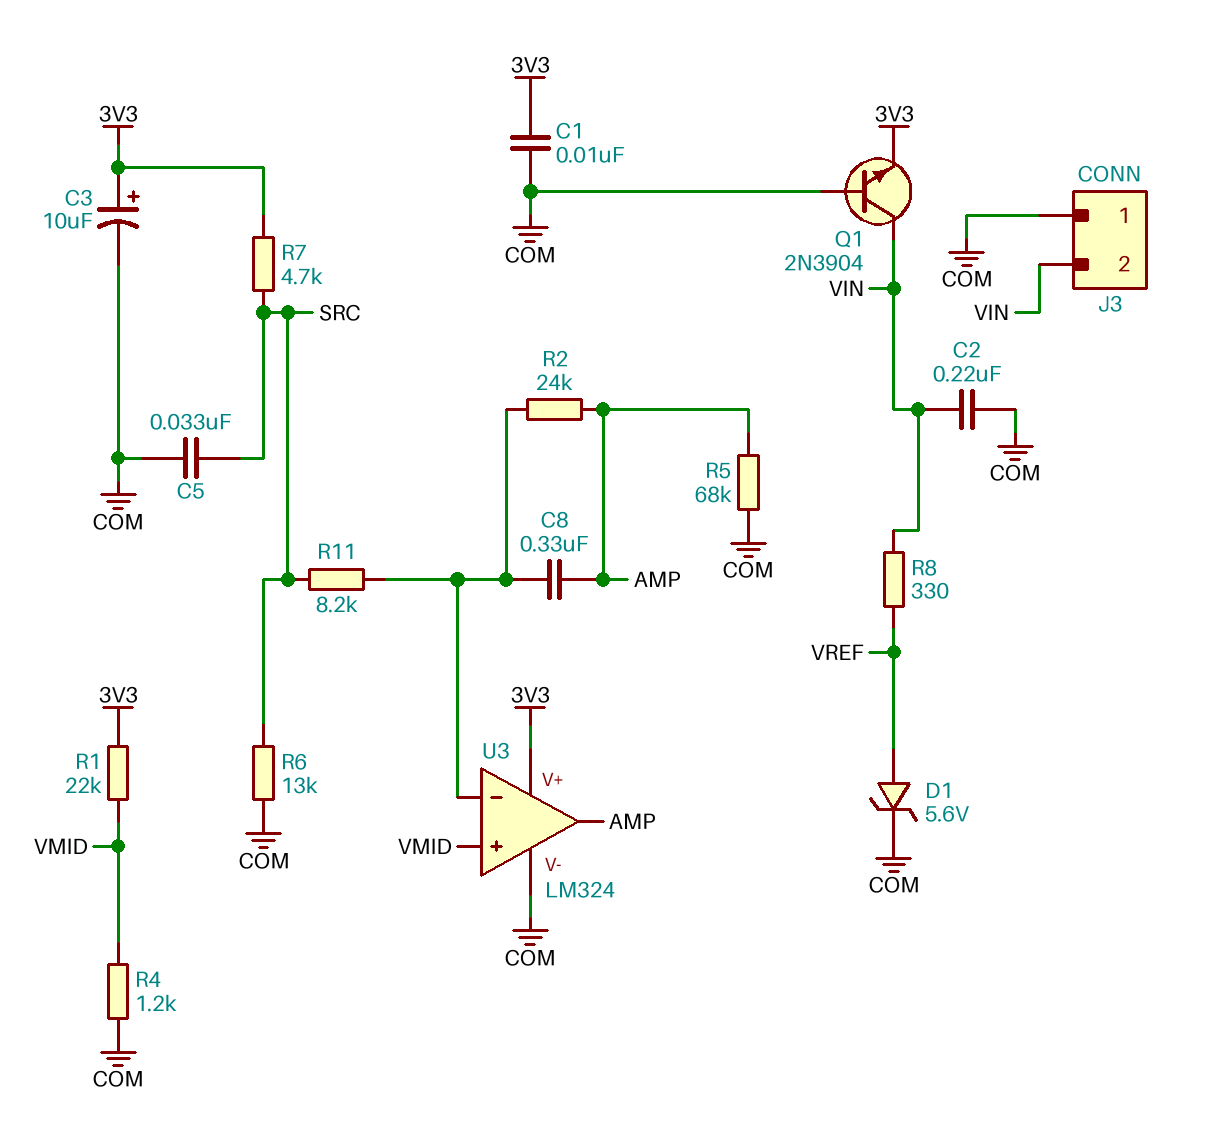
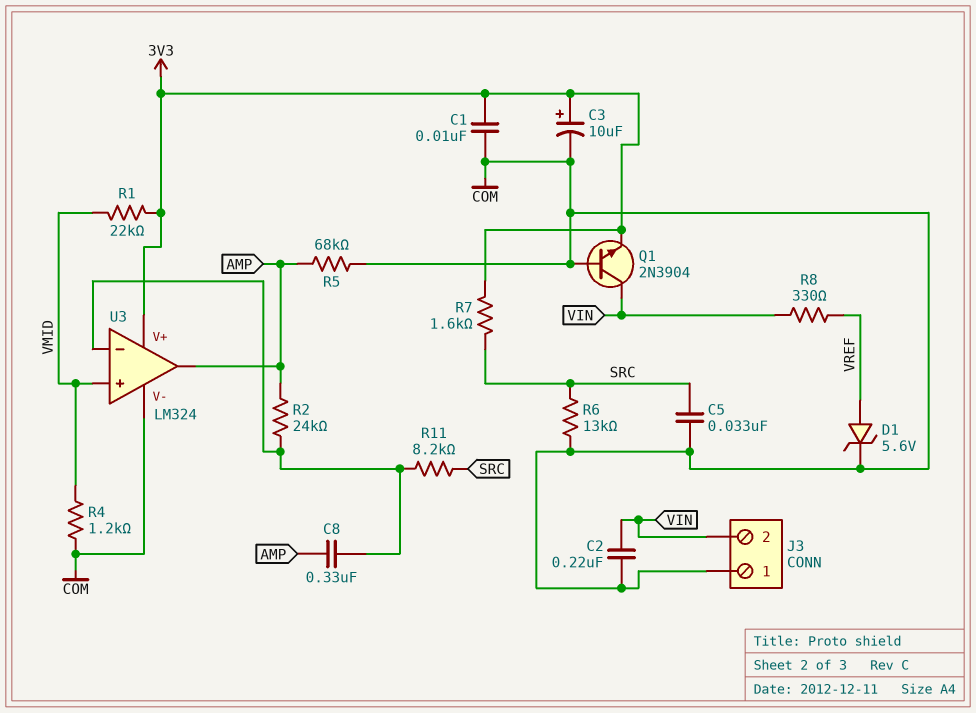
R7: 4.7k (3V3, SRC) -> 1.6k (3V3, SRC)

